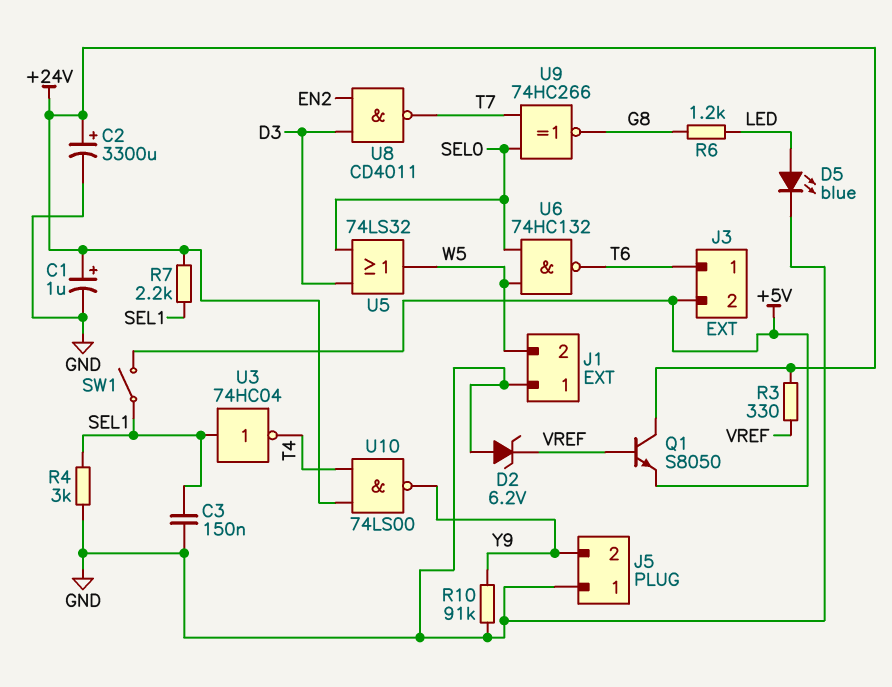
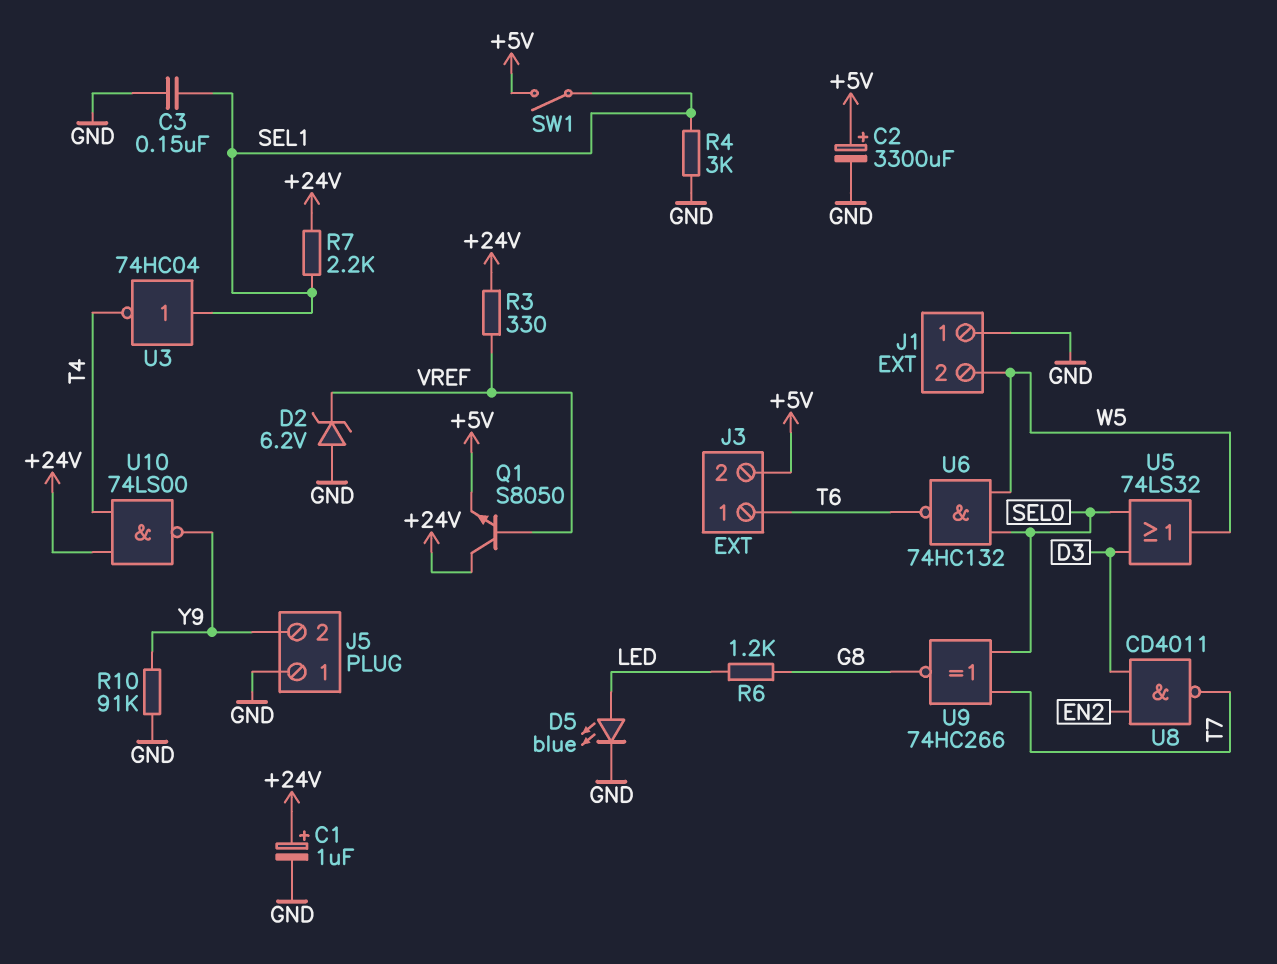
C2: 3300uF (plus +24V, minus GND) -> 3300uF (plus +5V, minus GND)

